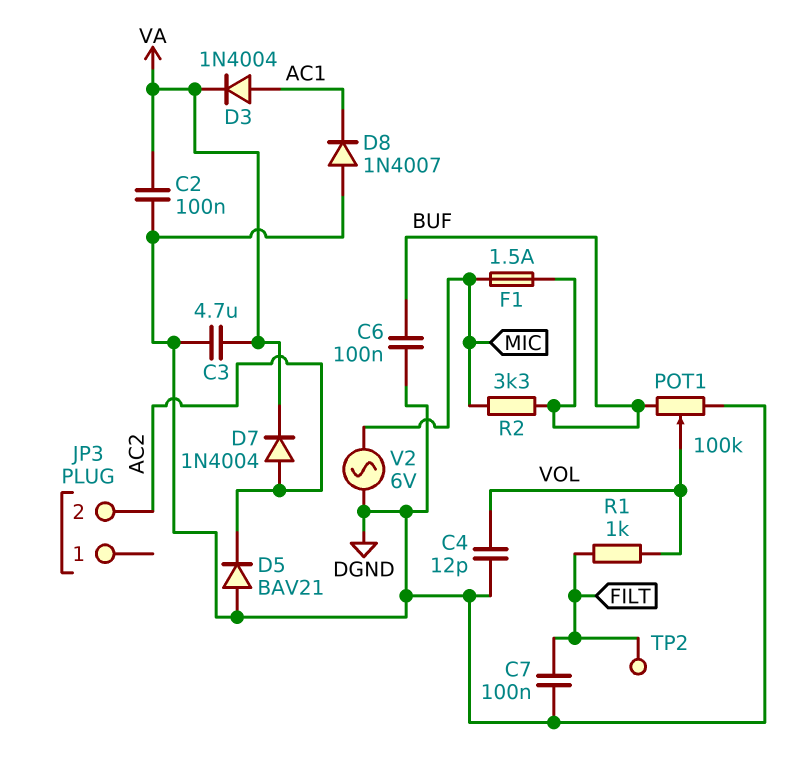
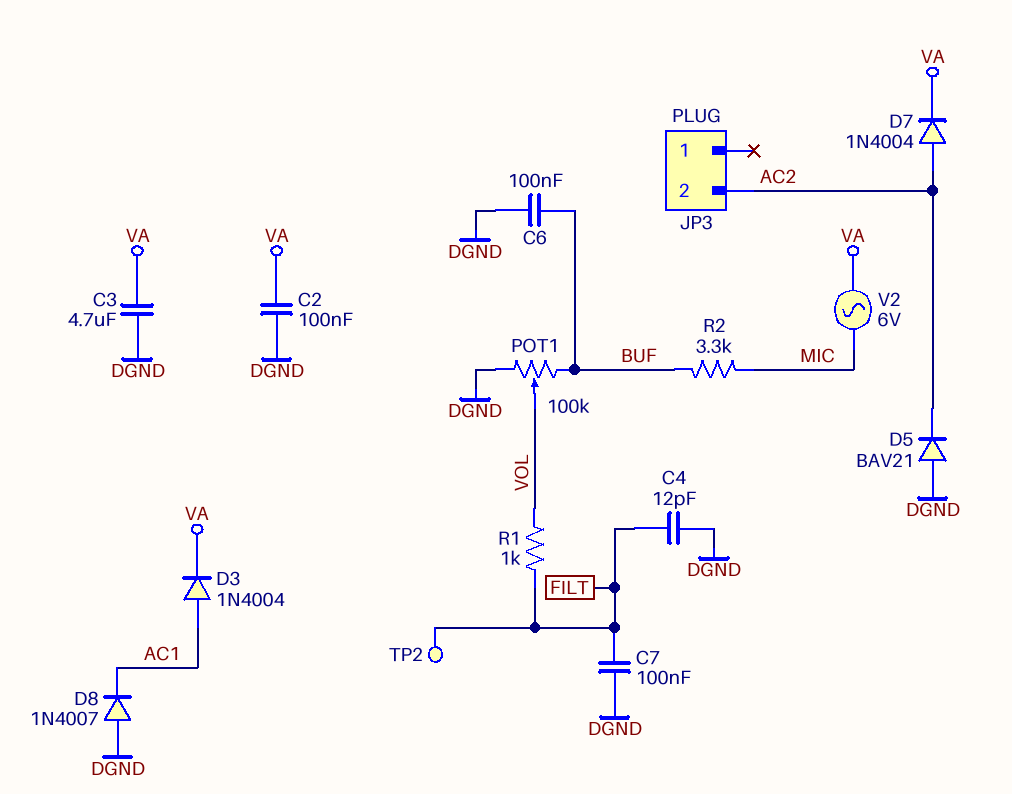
C4: 12pF (DGND, VOL) -> 12pF (DGND, FILT)
F1: 1.5A (BUF, MIC) -> none
V2: AC 6V (DGND, MIC) -> AC 6V (MIC, VA)

